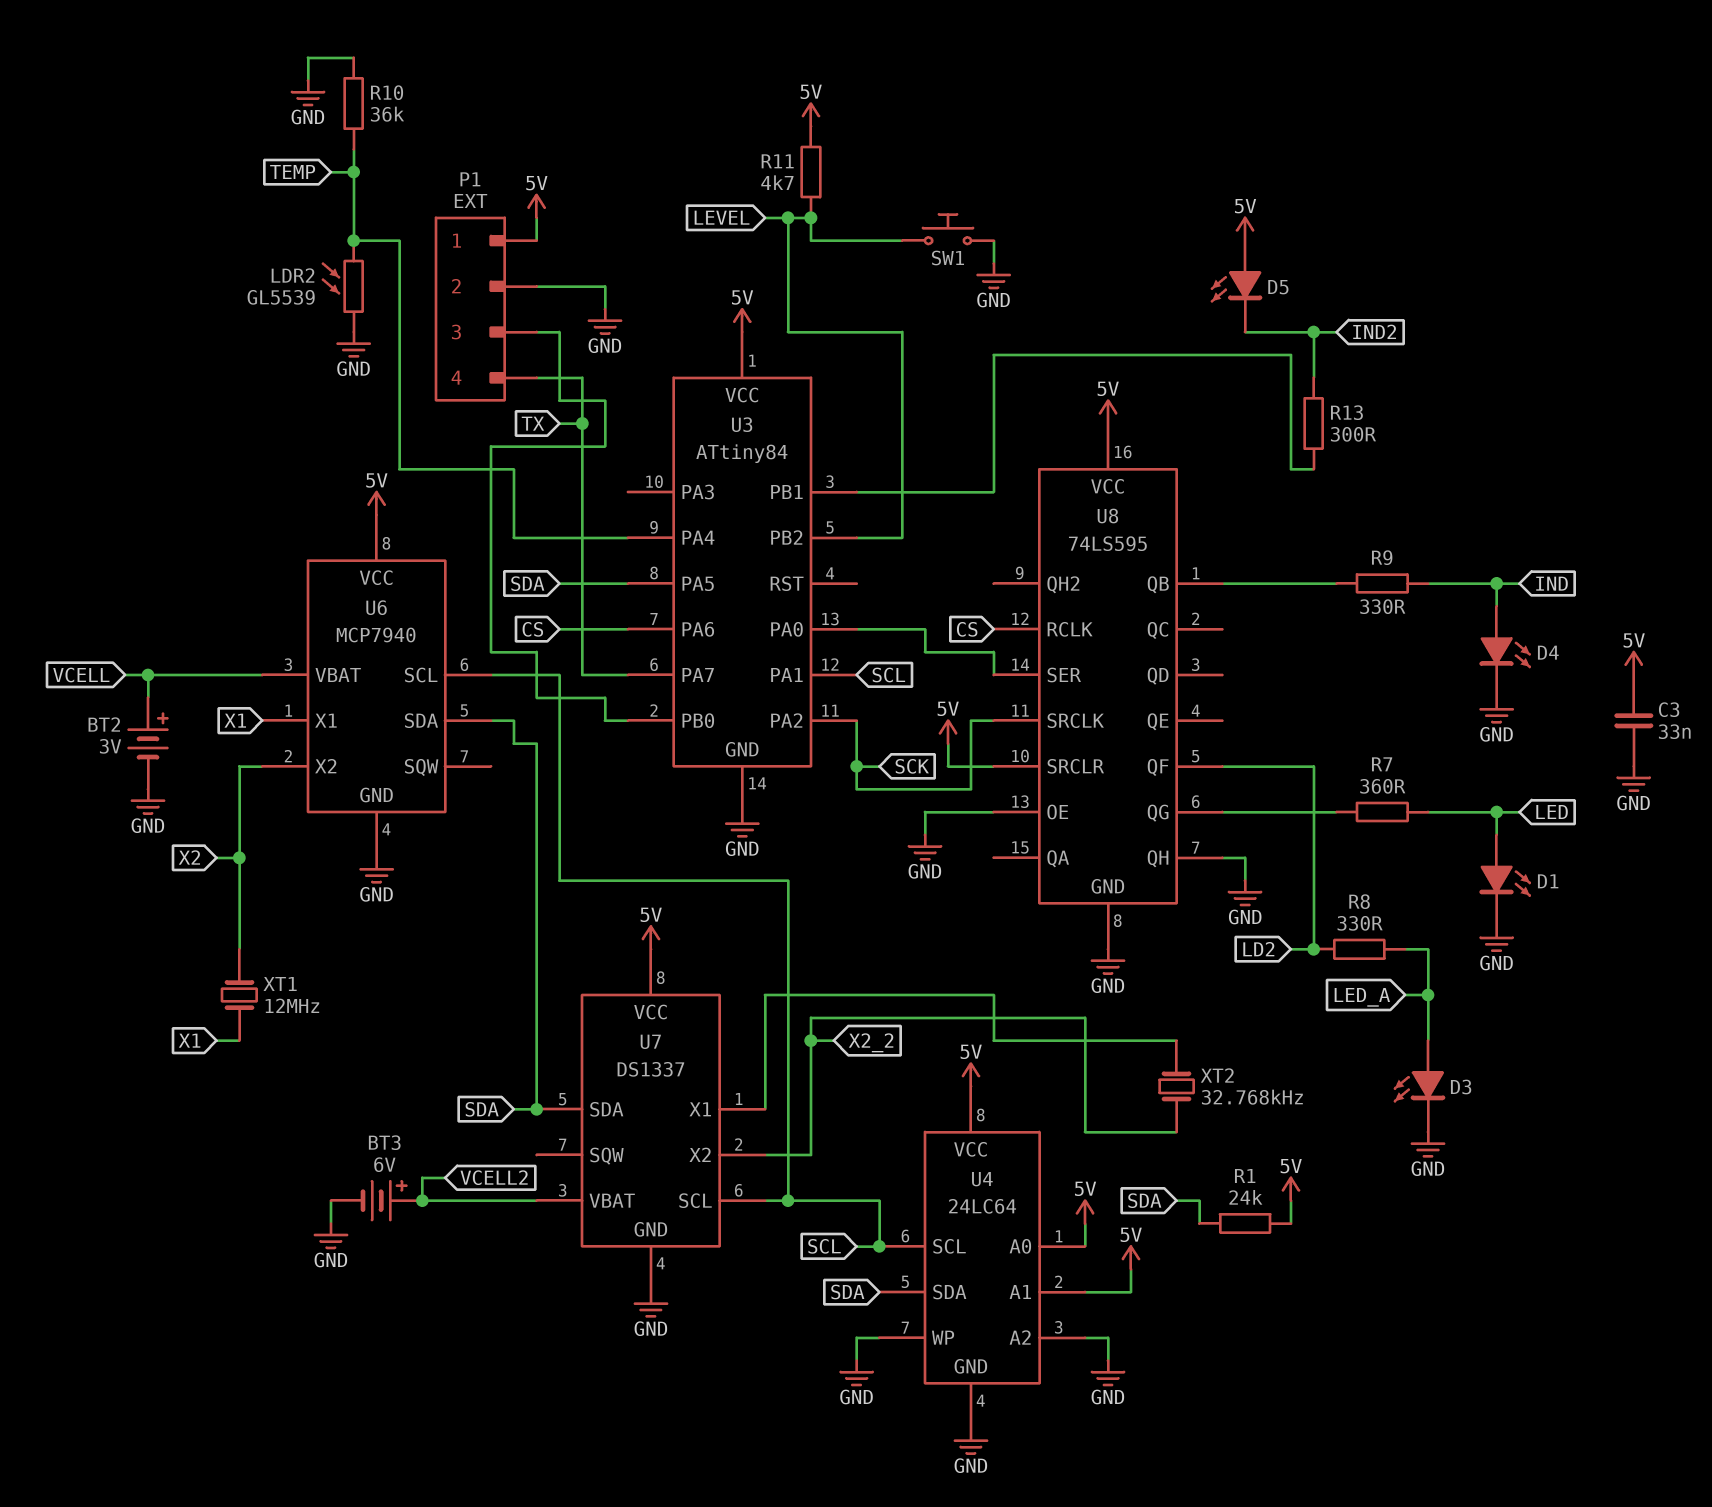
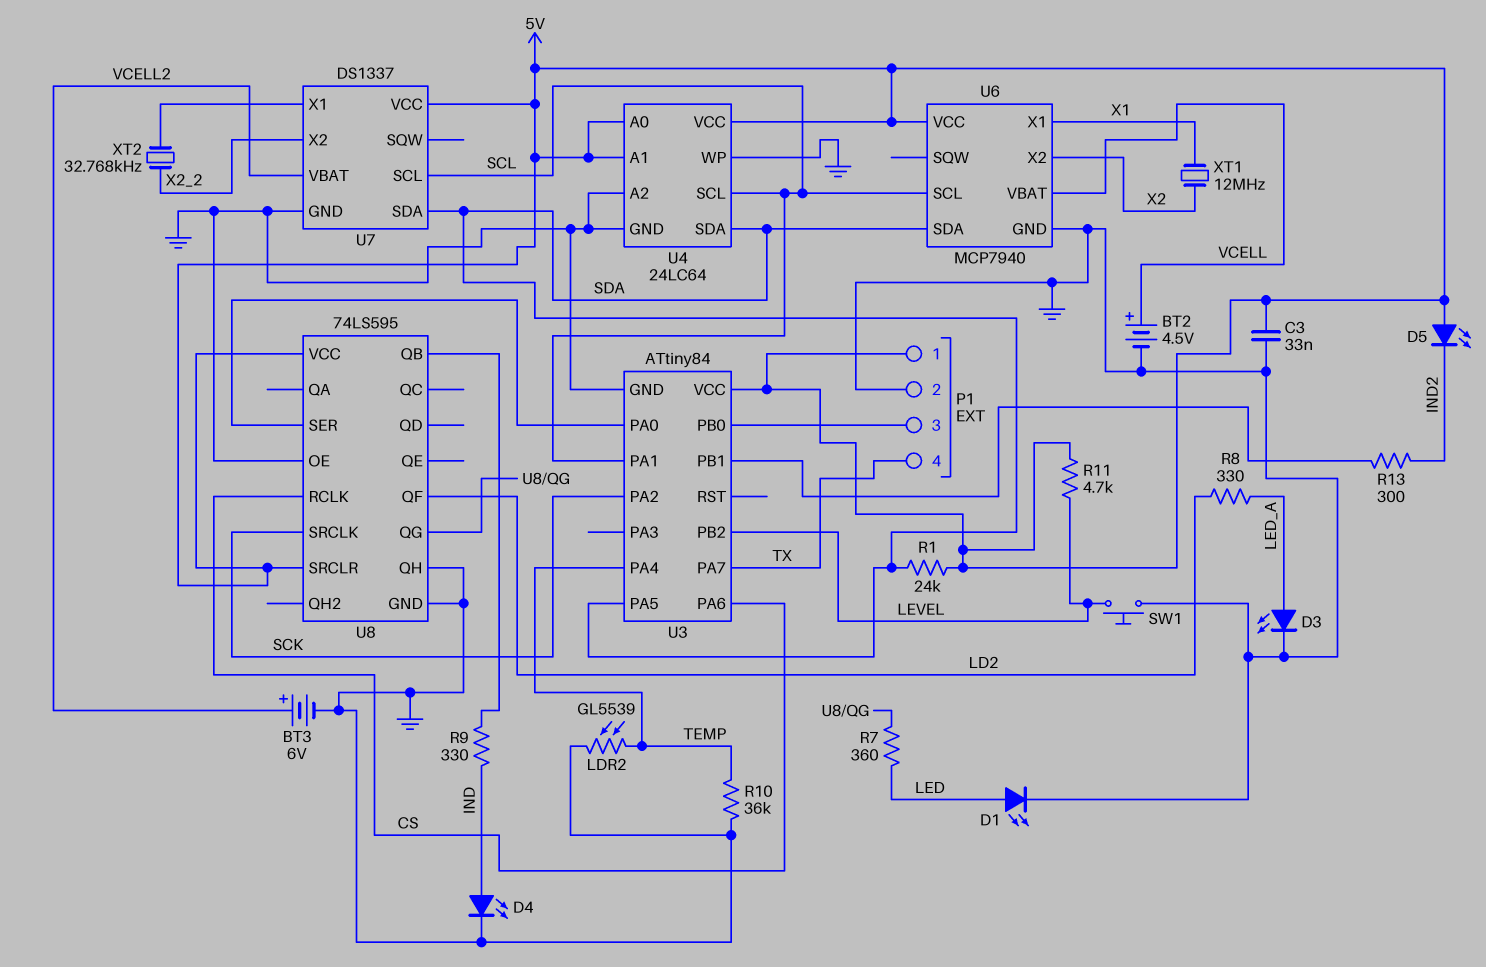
BT2: 3V (plus VCELL, minus GND) -> 4.5V (plus VCELL, minus GND)

